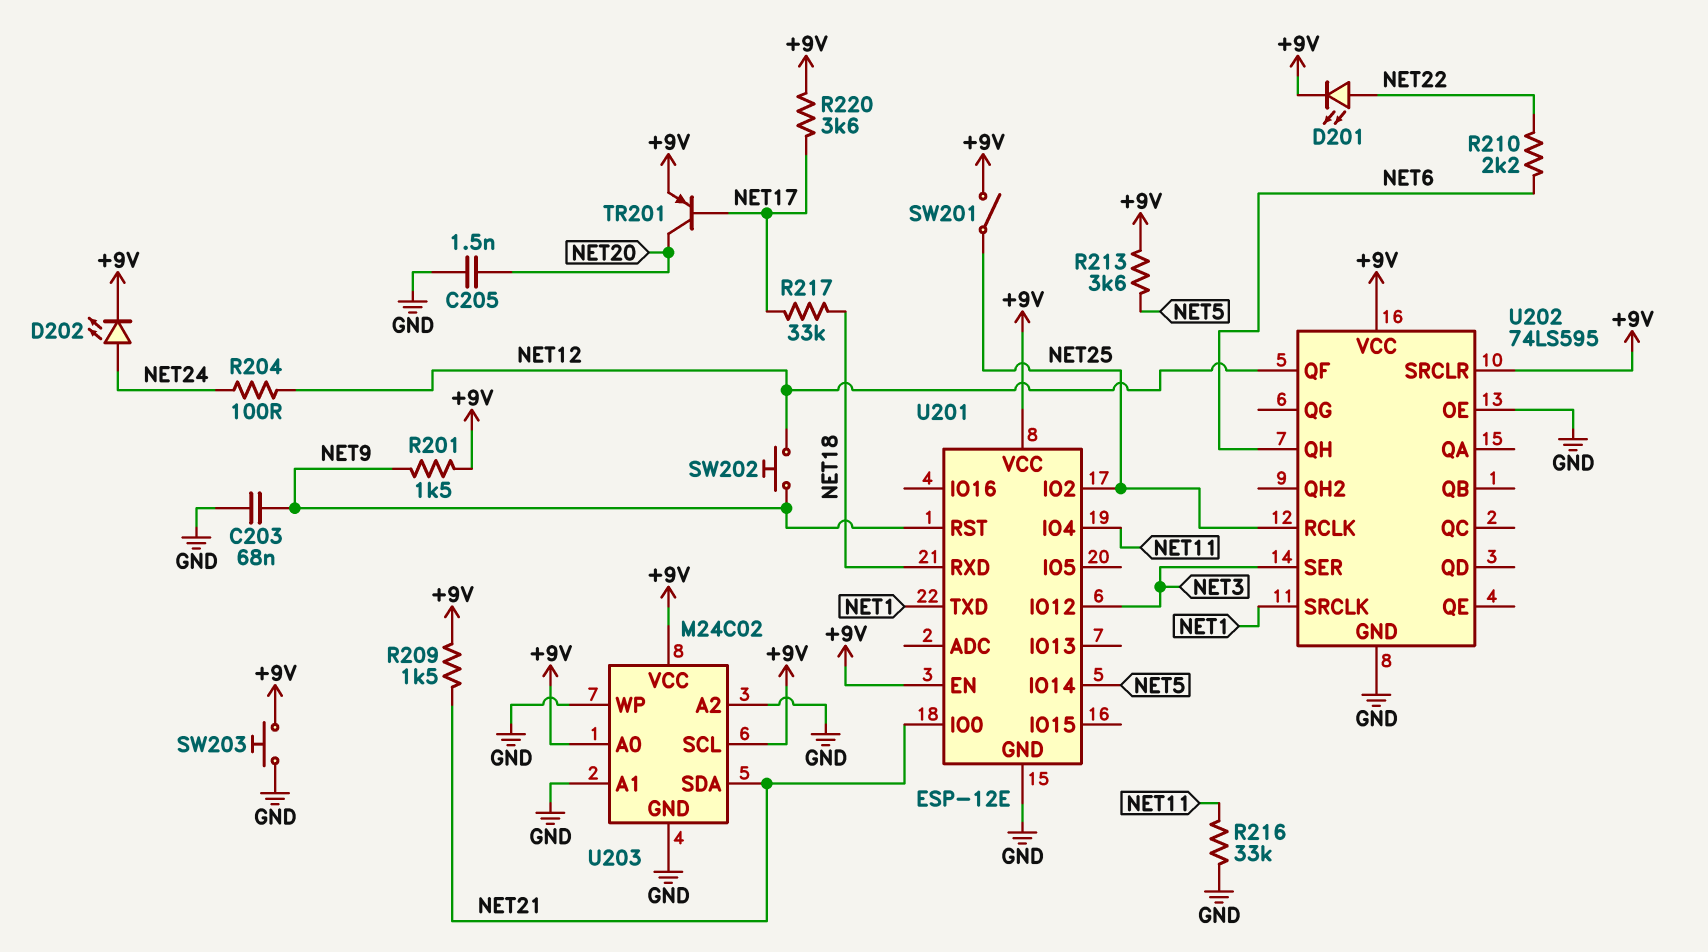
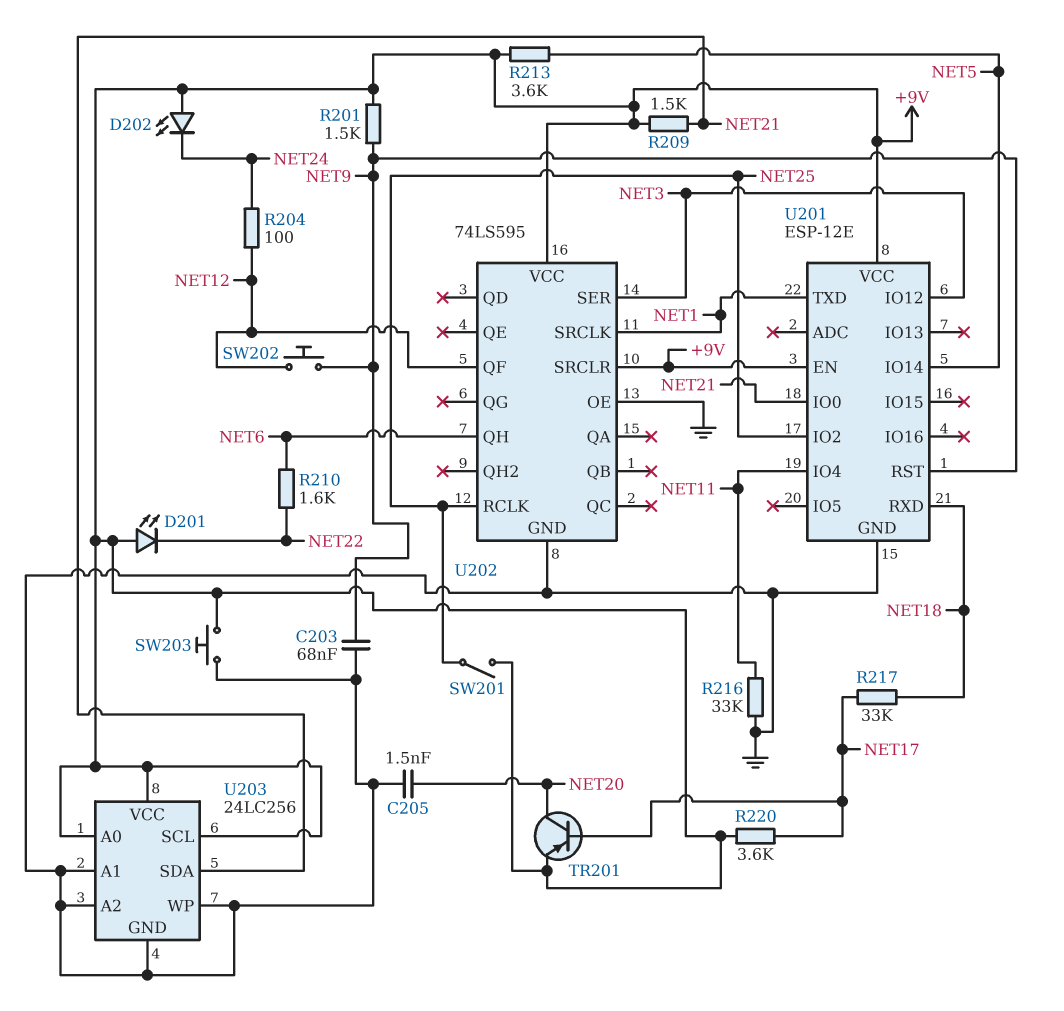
D201: LED (A NET22, K +9V) -> LED (A +9V, K NET22)
D202: LED (A NET24, K +9V) -> LED (A +9V, K NET24)
R210: 2.2k (NET6, NET22) -> 1.6k (NET6, NET22)
U203: M24C02 -> 24LC256

